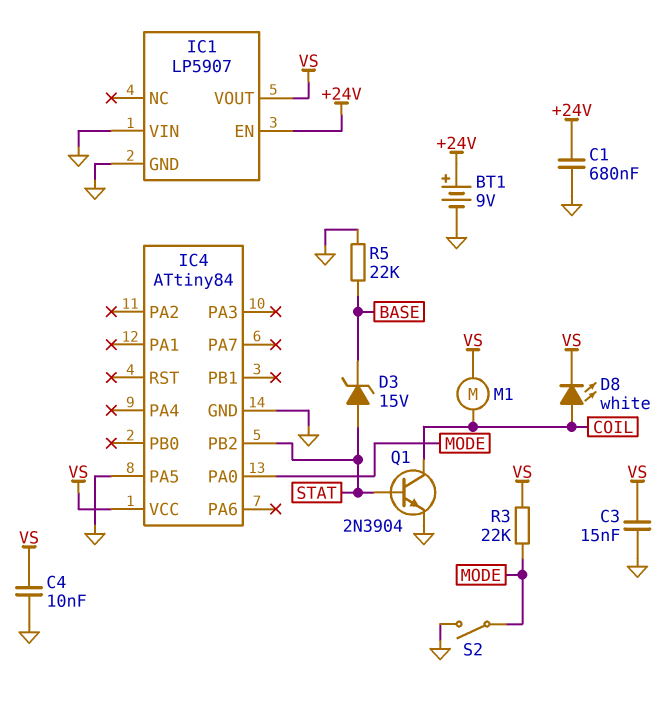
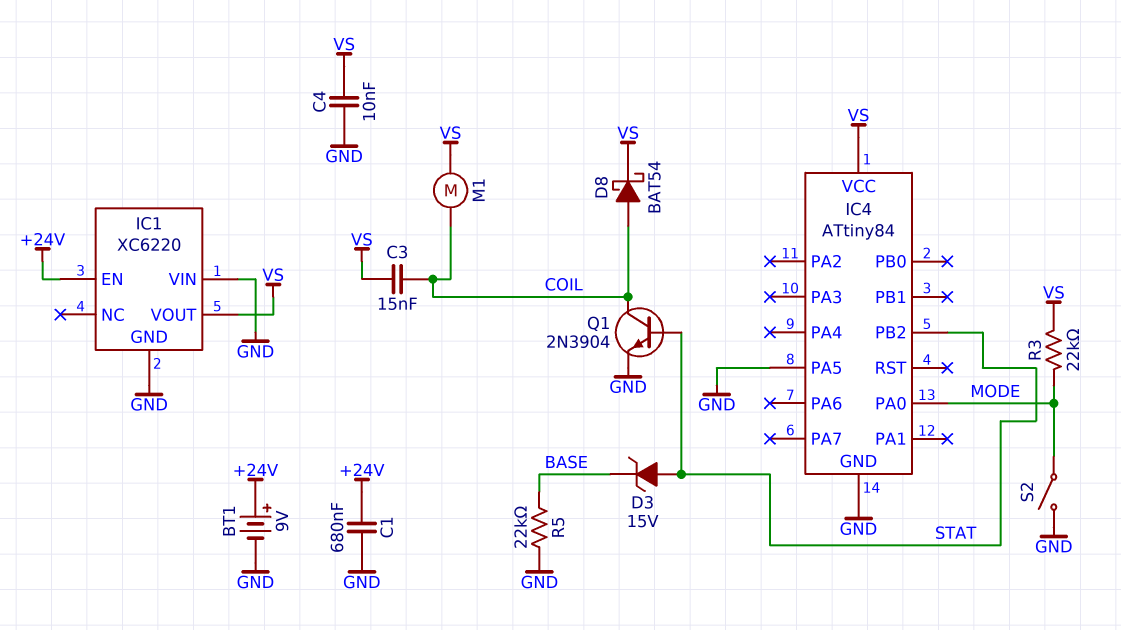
C3: 15nF (GND, VS) -> 15nF (COIL, VS)
D8: LED white (A COIL, K VS) -> schottky BAT54 (A COIL, K VS)
IC1: LP5907 -> XC6220

